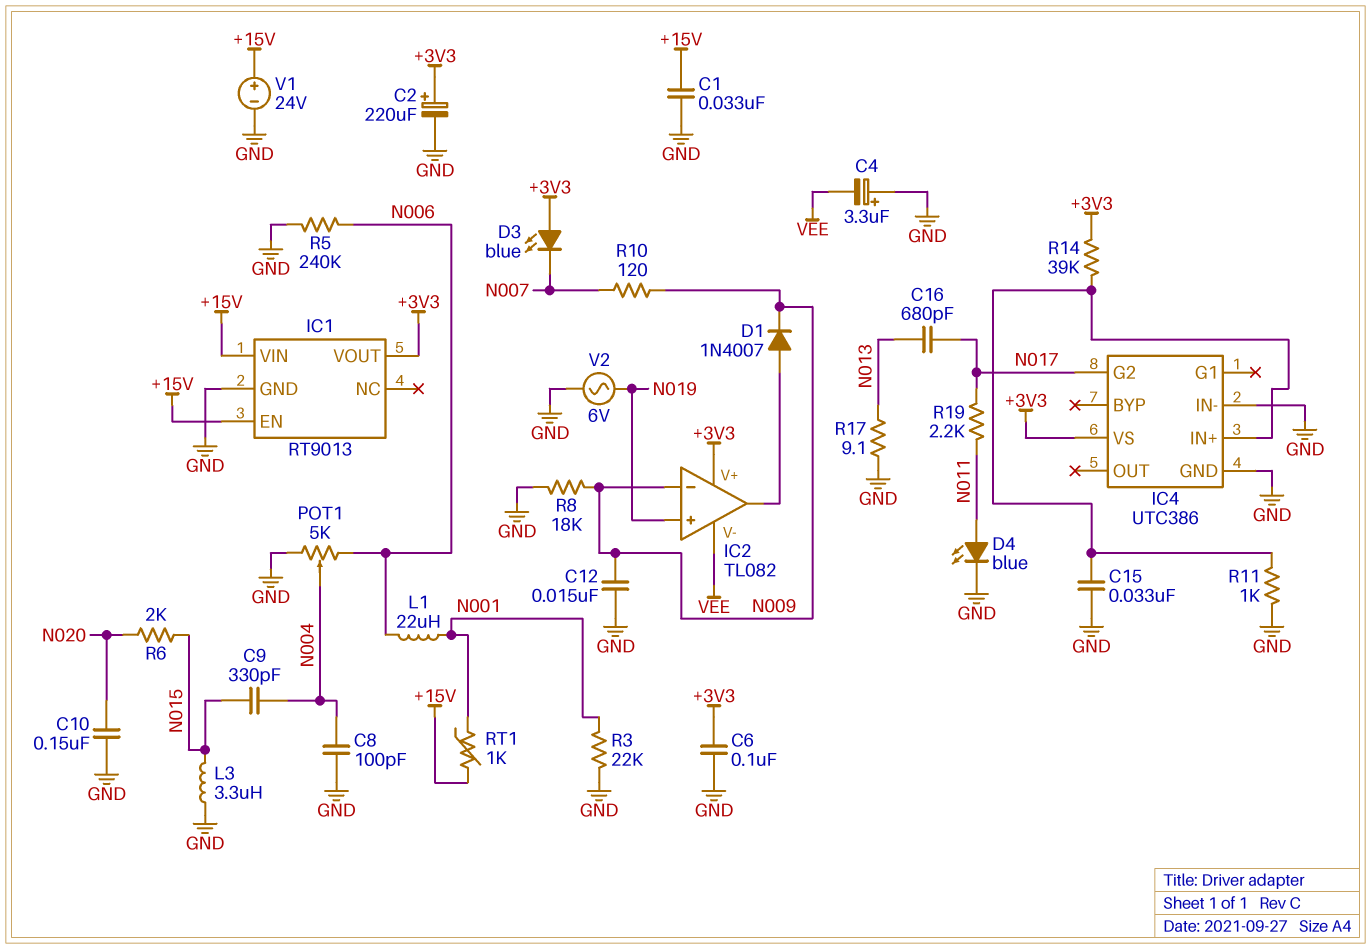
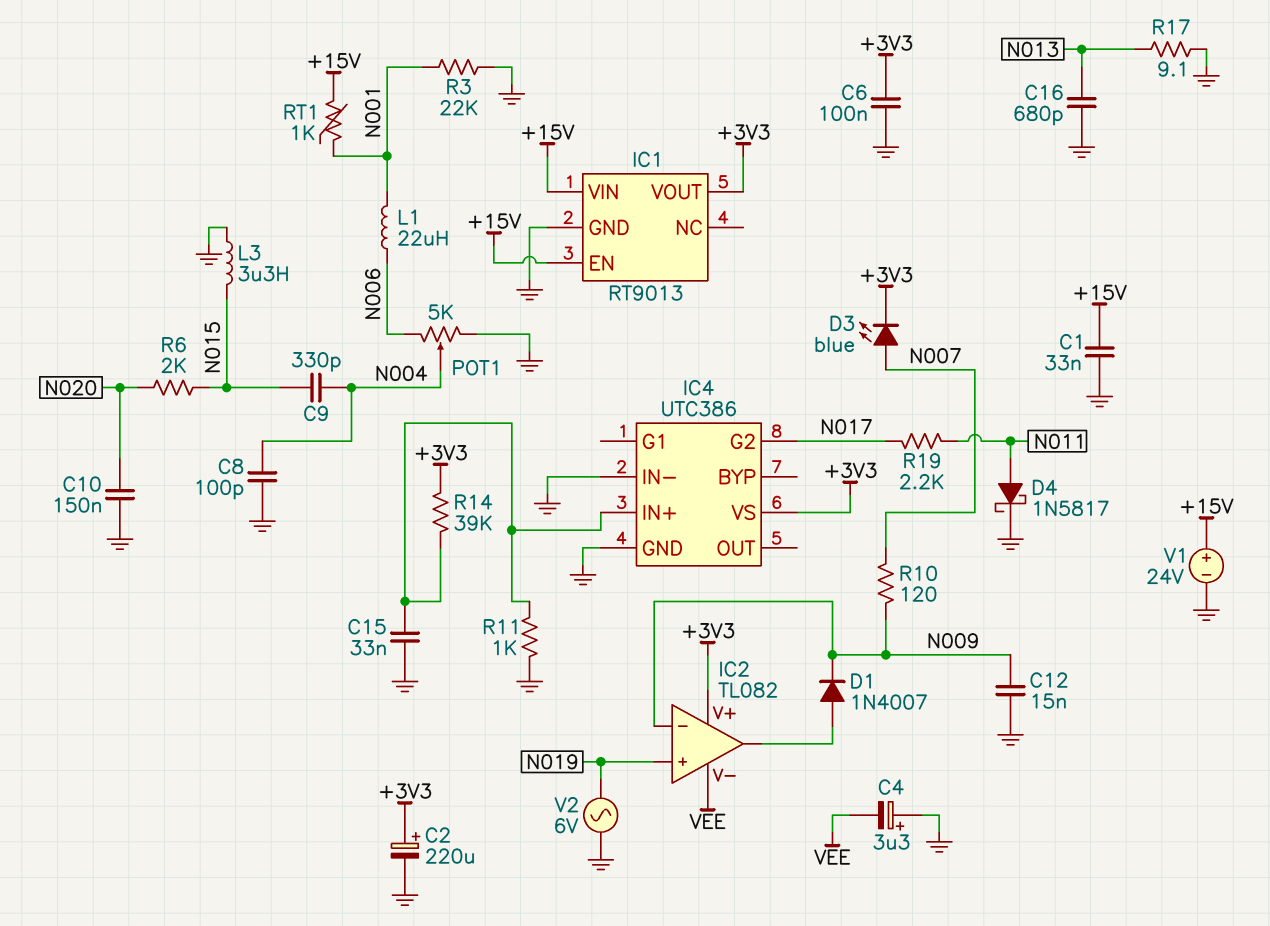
C16: 680pF (N013, N017) -> 680pF (GND, N013)
D3: LED blue (A +3V3, K N007) -> LED blue (A N007, K +3V3)
D4: LED blue (A N011, K GND) -> schottky 1N5817 (A N011, K GND)
R5: 240k (GND, N006) -> none
R8: 18k (GND, N009) -> none

